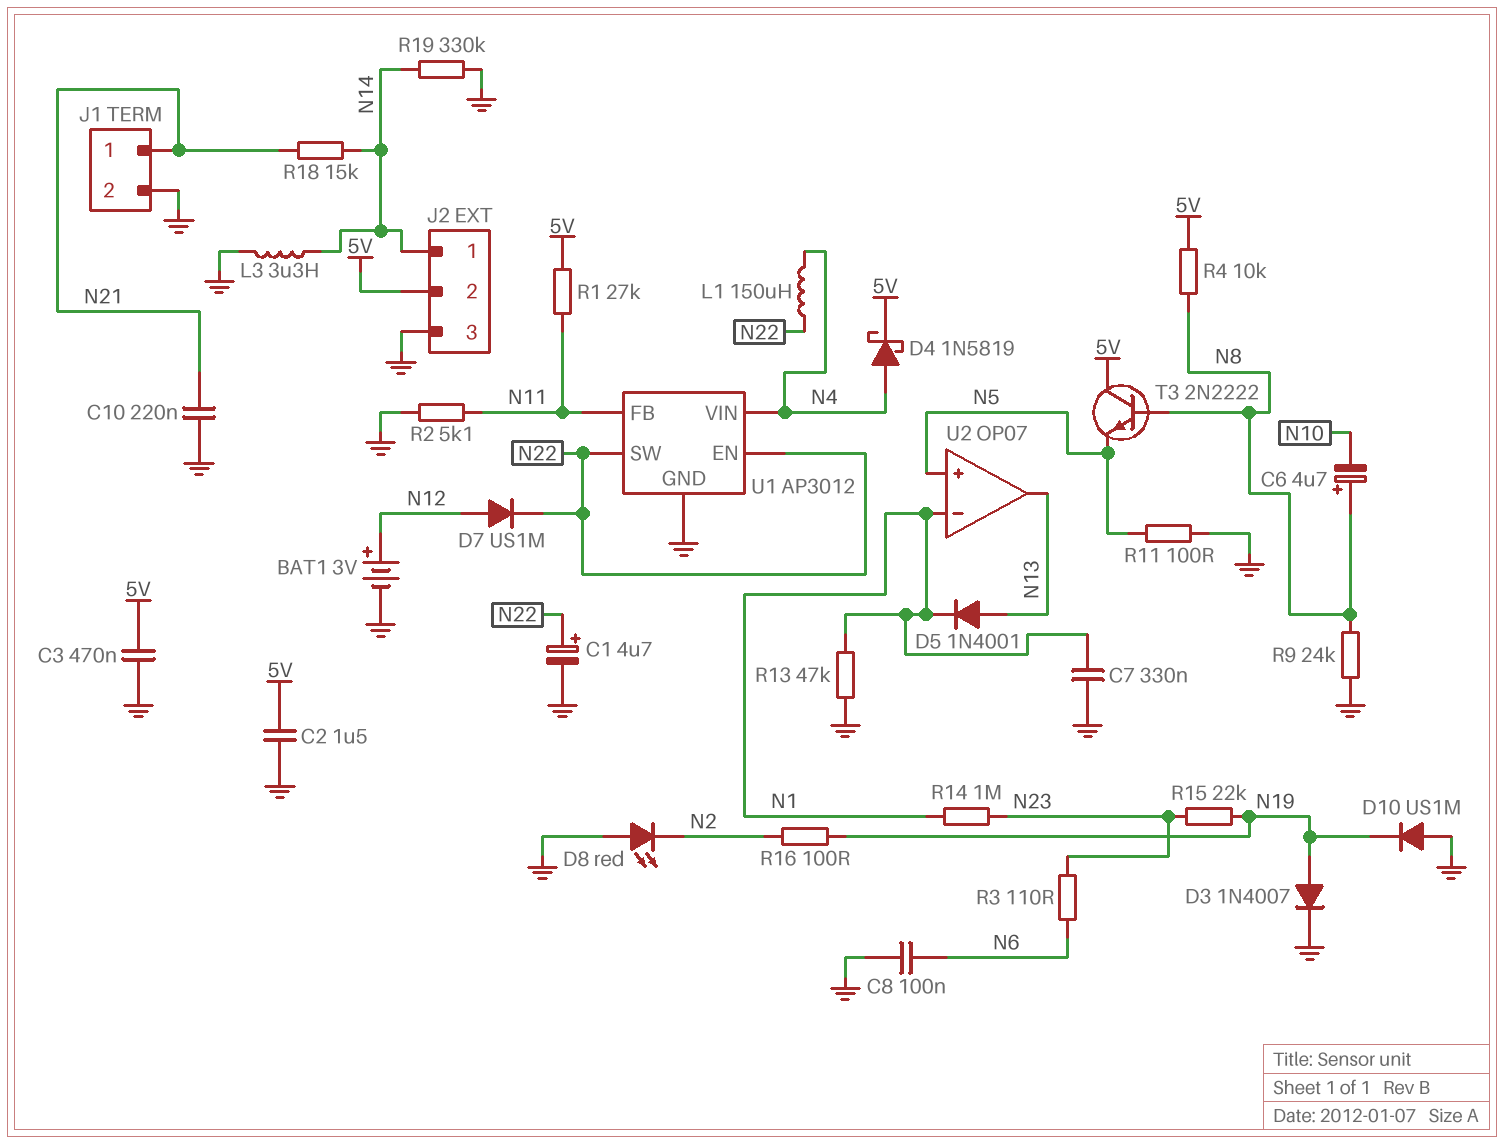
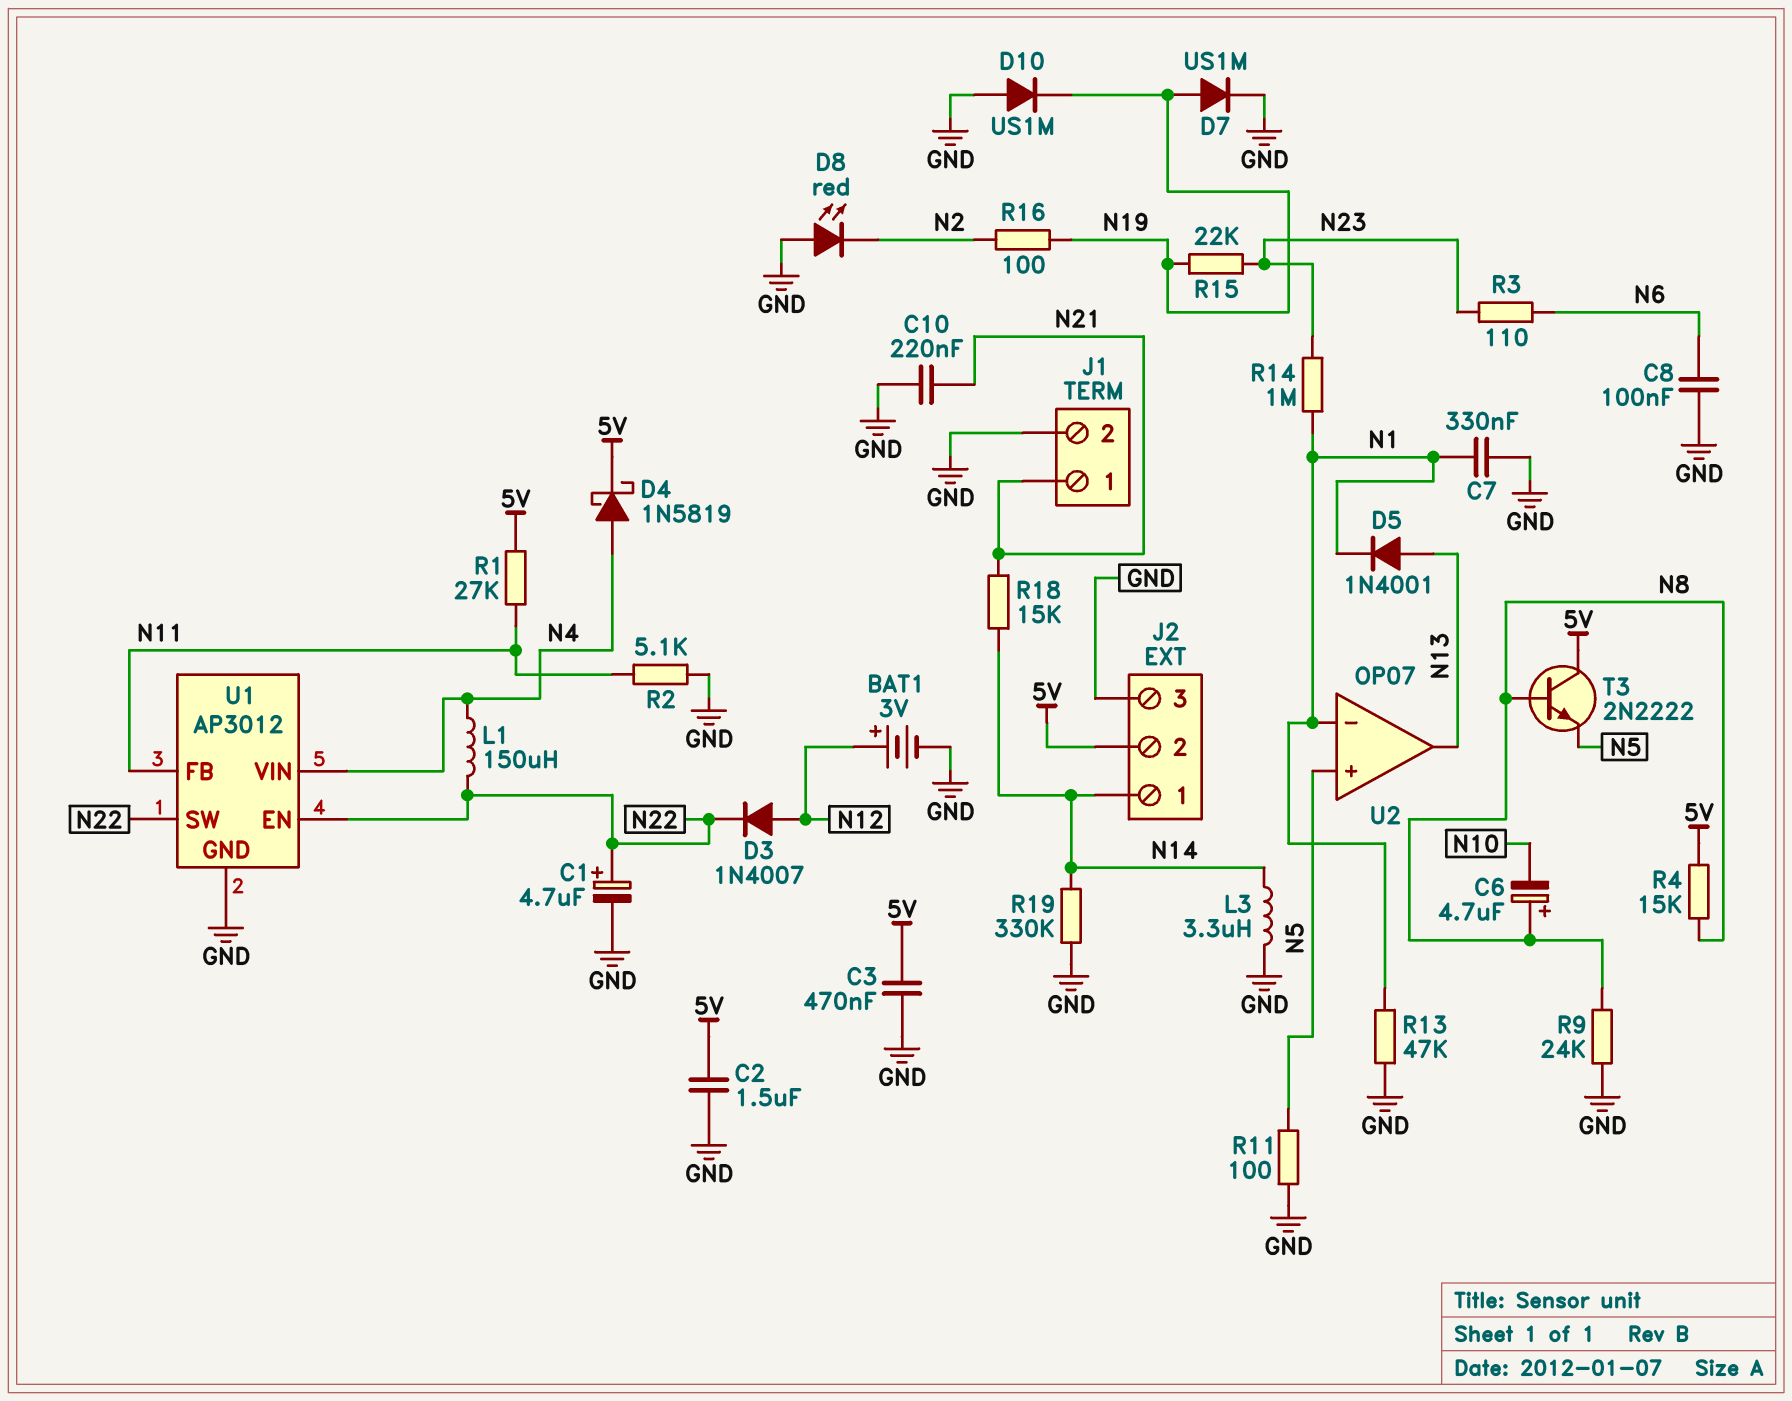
D3: diode 1N4007 (A N19, K GND) -> diode 1N4007 (A N12, K N22)
D7: diode US1M (A N12, K N22) -> diode US1M (A N19, K GND)
R4: 10k (5V, N8) -> 15k (5V, N8)

